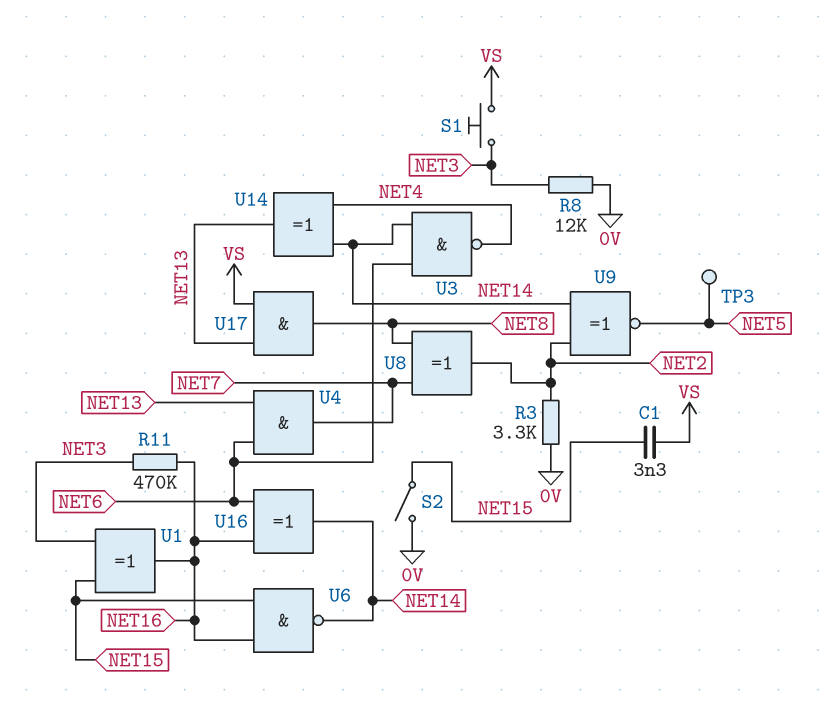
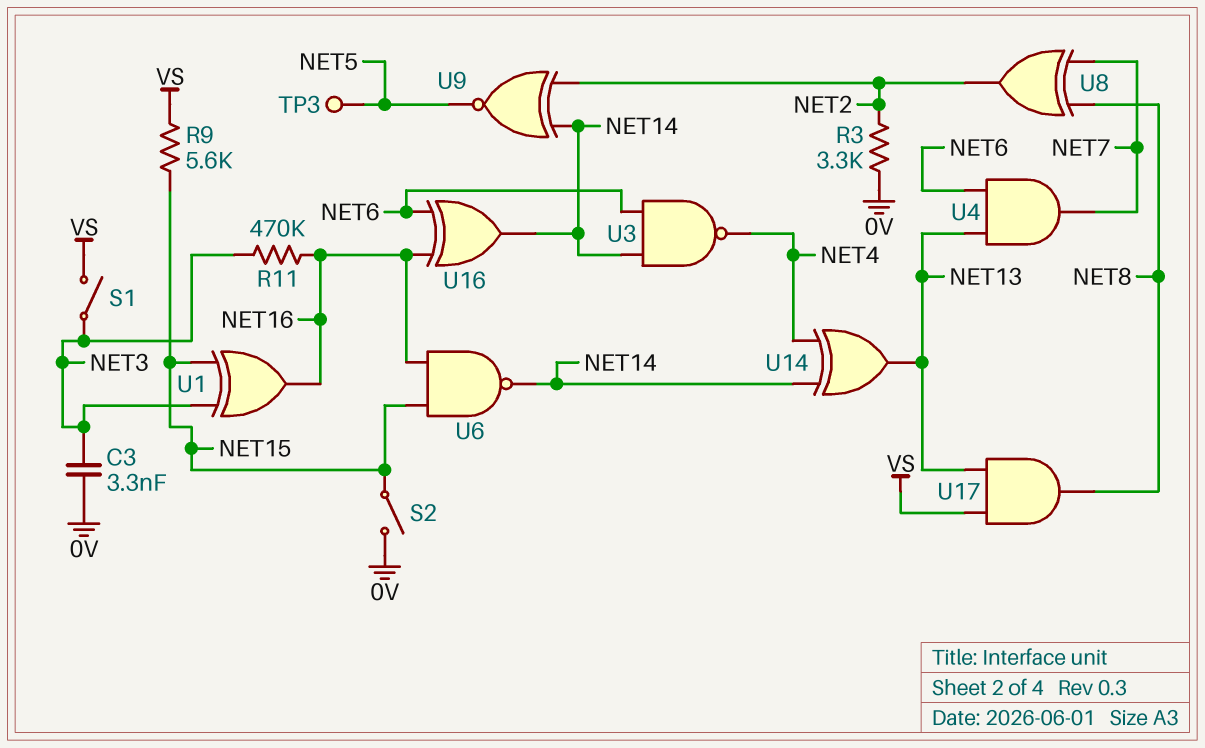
C1: 3.3nF (NET15, VS) -> none
C3: none -> 3.3nF (0V, NET3)
R8: 12k (0V, NET3) -> none
R9: none -> 5.6k (NET15, VS)
S1: button (NET3, VS) -> switch (NET3, VS)

